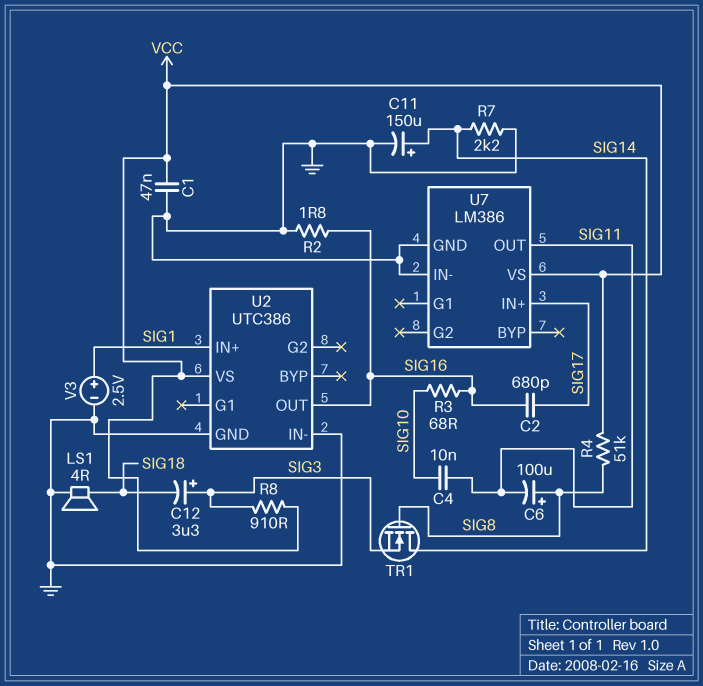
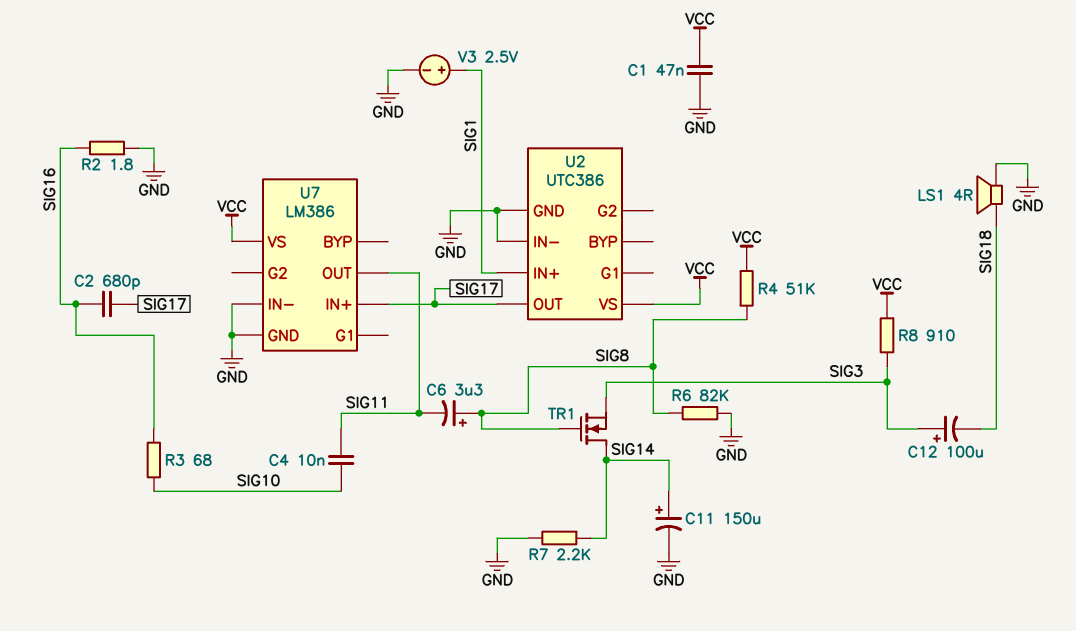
C6: 100uF (plus SIG8, minus SIG11) -> 3.3uF (plus SIG8, minus SIG11)
C12: 3.3uF (plus SIG3, minus SIG18) -> 100uF (plus SIG3, minus SIG18)
R6: none -> 82k (GND, SIG8)
U2 pin OUT: SIG16 -> SIG17

